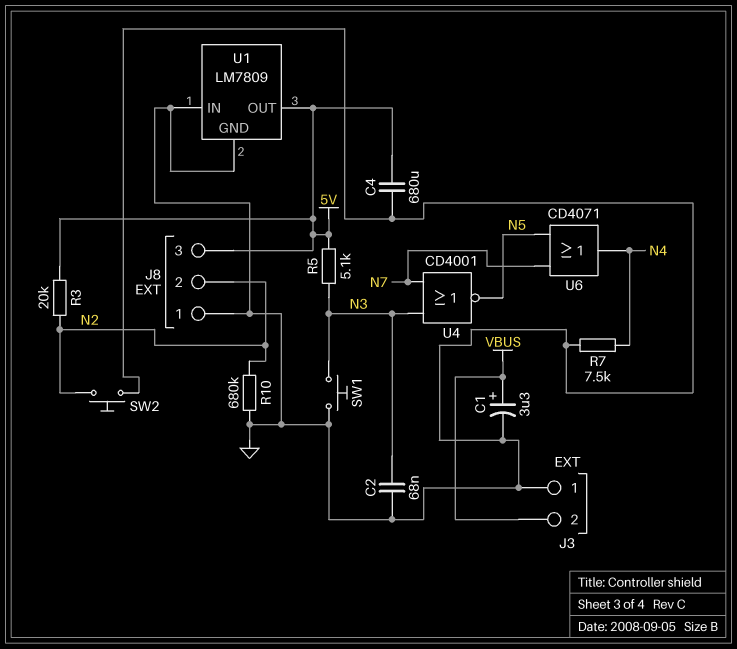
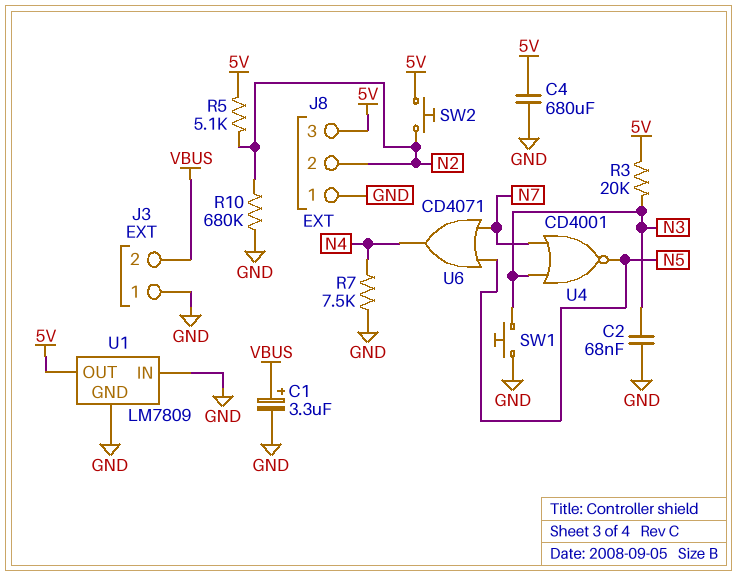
R3: 20k (5V, N2) -> 20k (5V, N3)
R5: 5.1k (5V, N3) -> 5.1k (5V, N2)
SW2: button (GND, N2) -> button (5V, N2)

